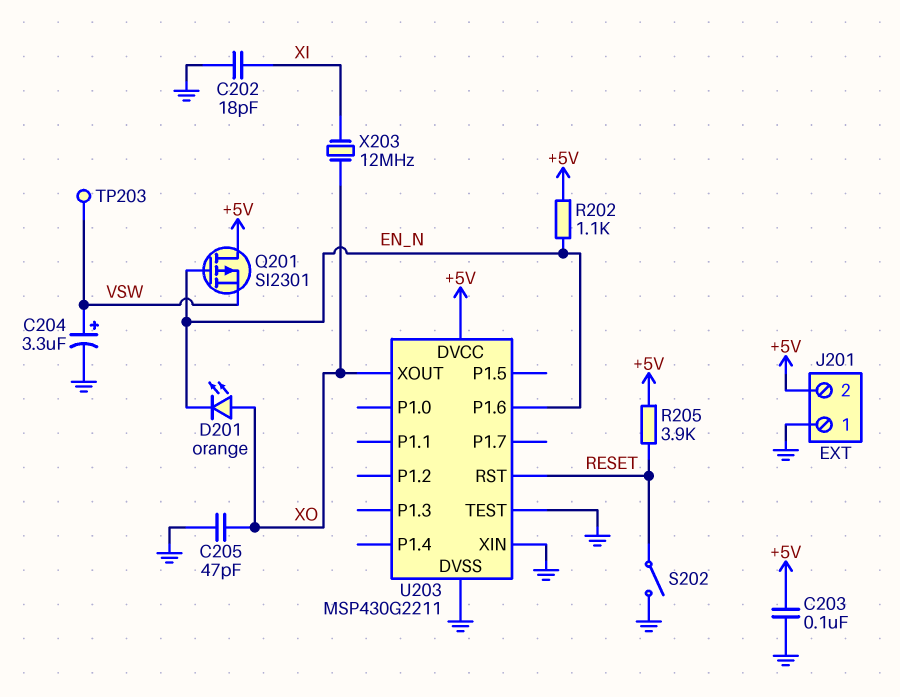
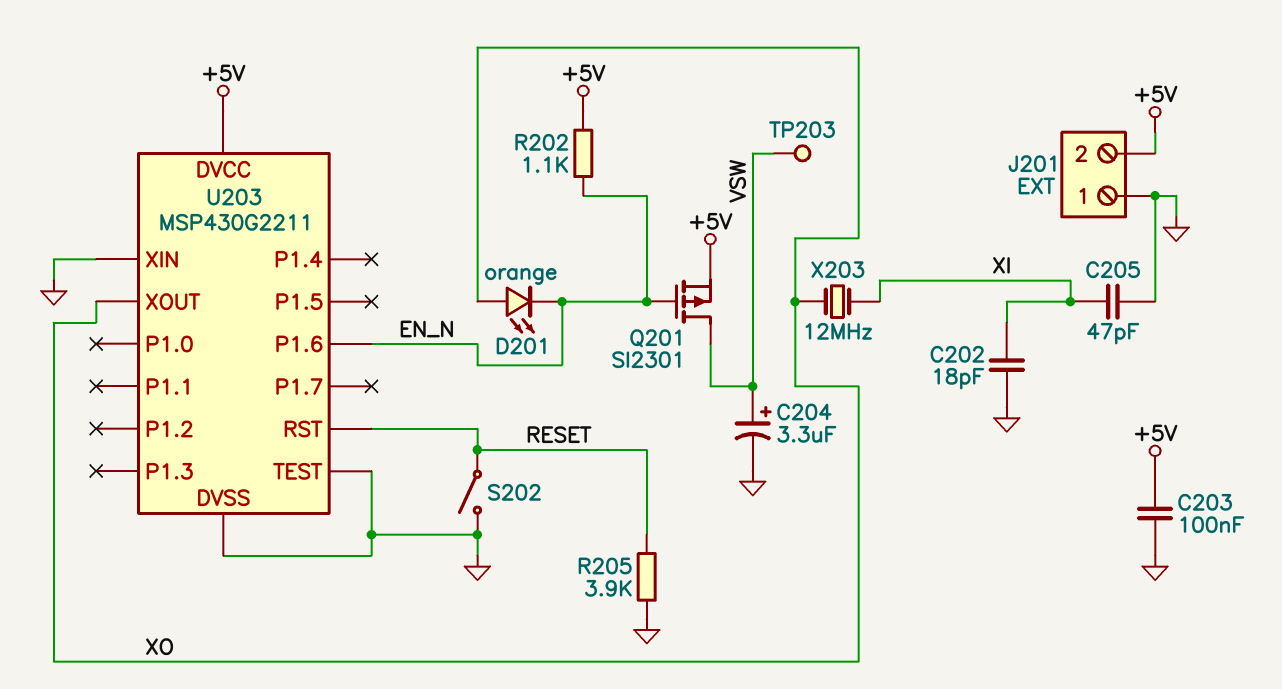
C205: 47pF (GND, XO) -> 47pF (GND, XI)
Q201: PMOS SI2301 (G EN_N, D +5V, S VSW) -> PMOS SI2301 (G EN_N, D VSW, S +5V)
R205: 3.9k (+5V, RESET) -> 3.9k (GND, RESET)

